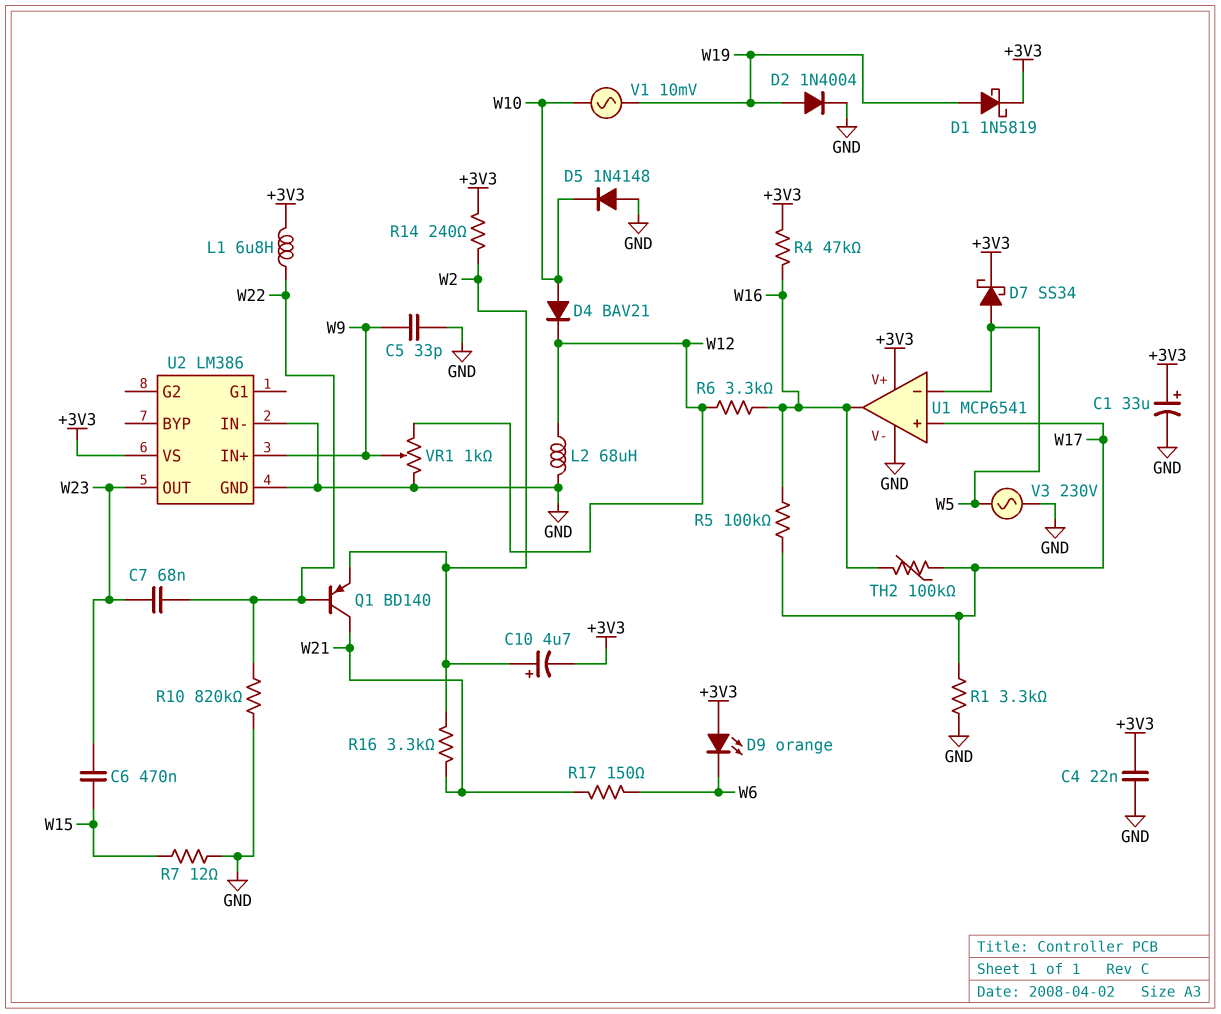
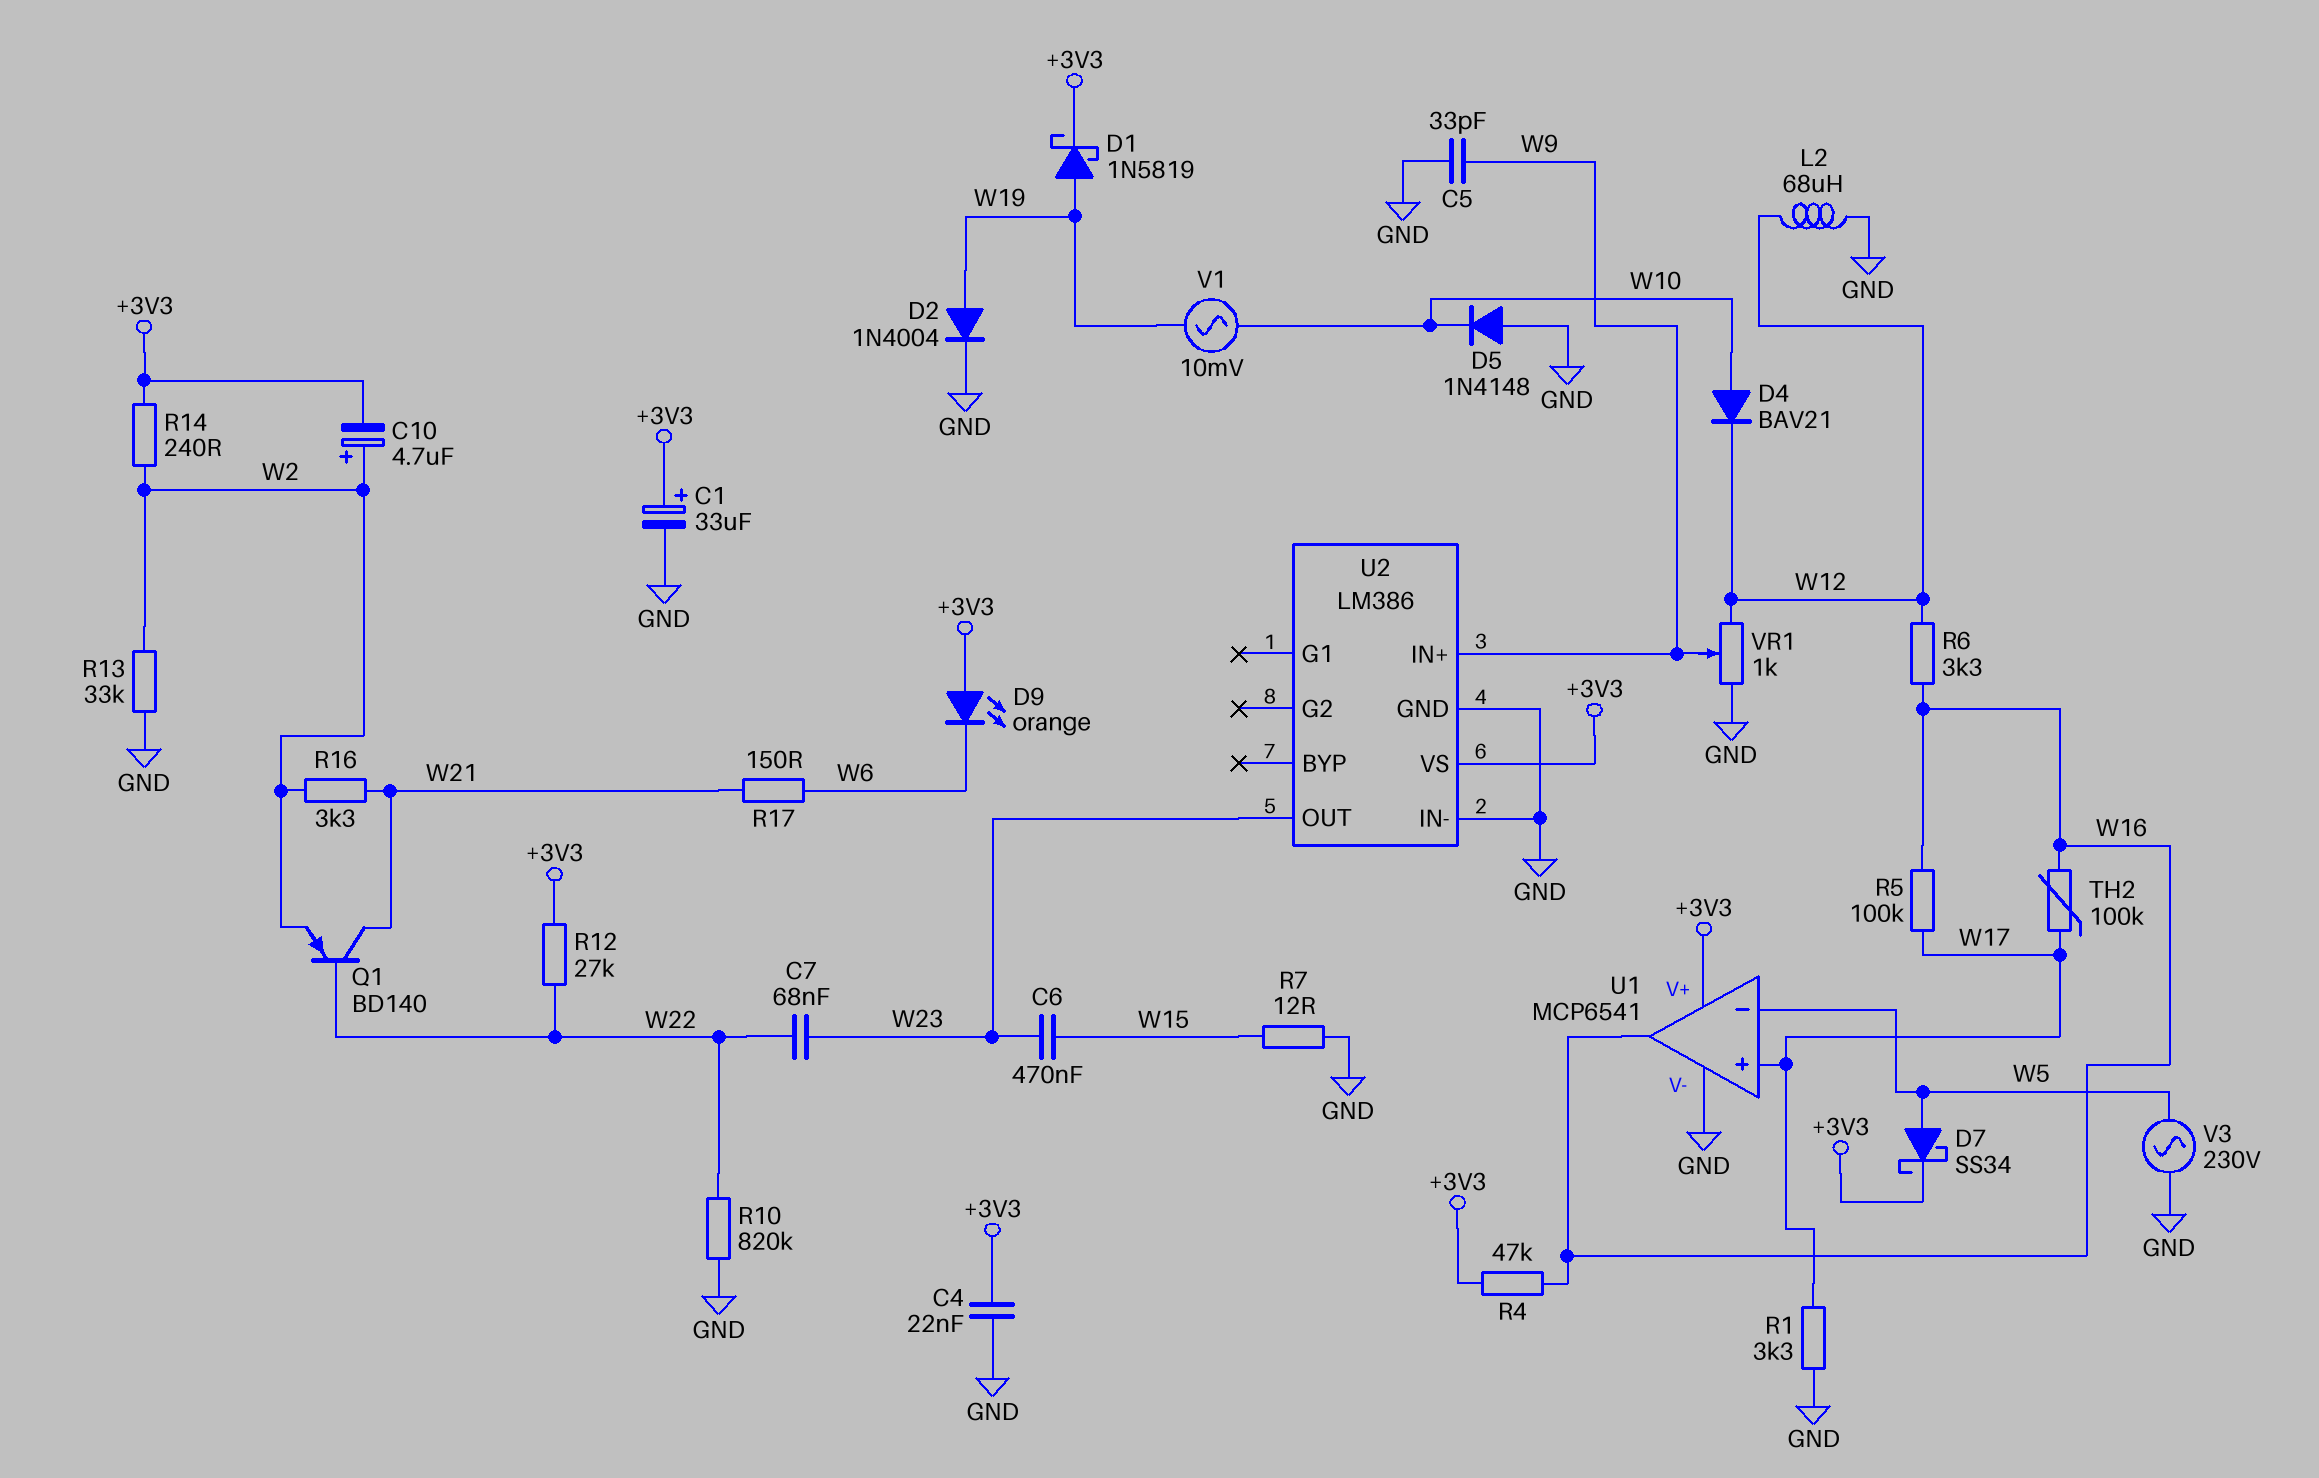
L1: 6.8uH (+3V3, W22) -> none
R12: none -> 27k (+3V3, W22)
R13: none -> 33k (GND, W2)

